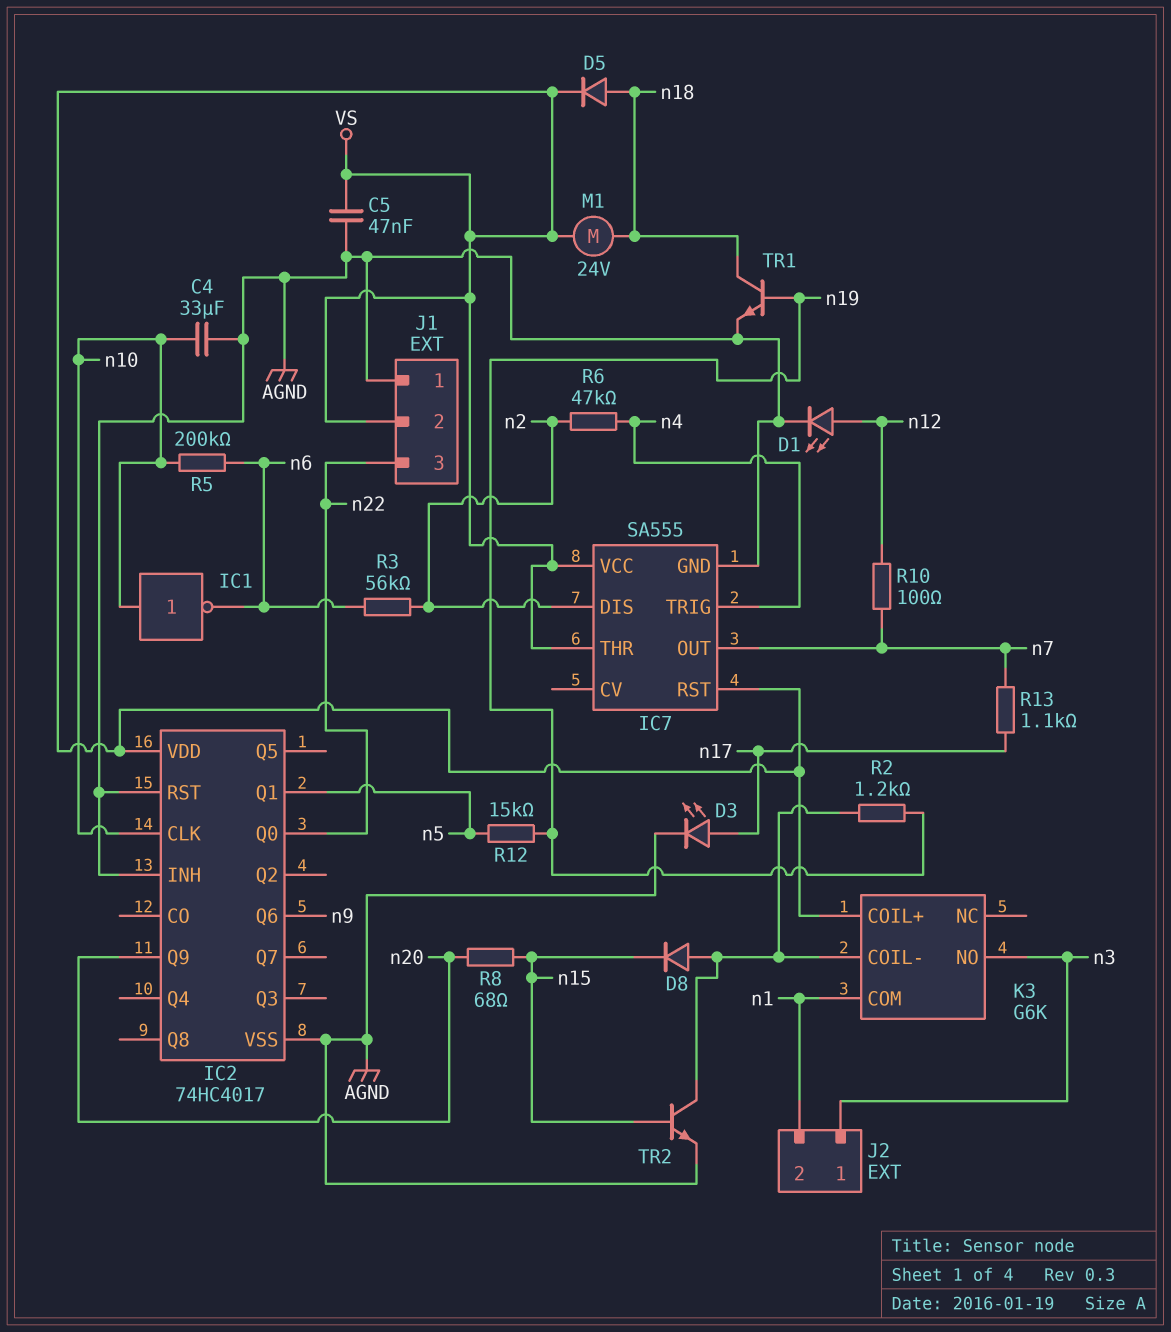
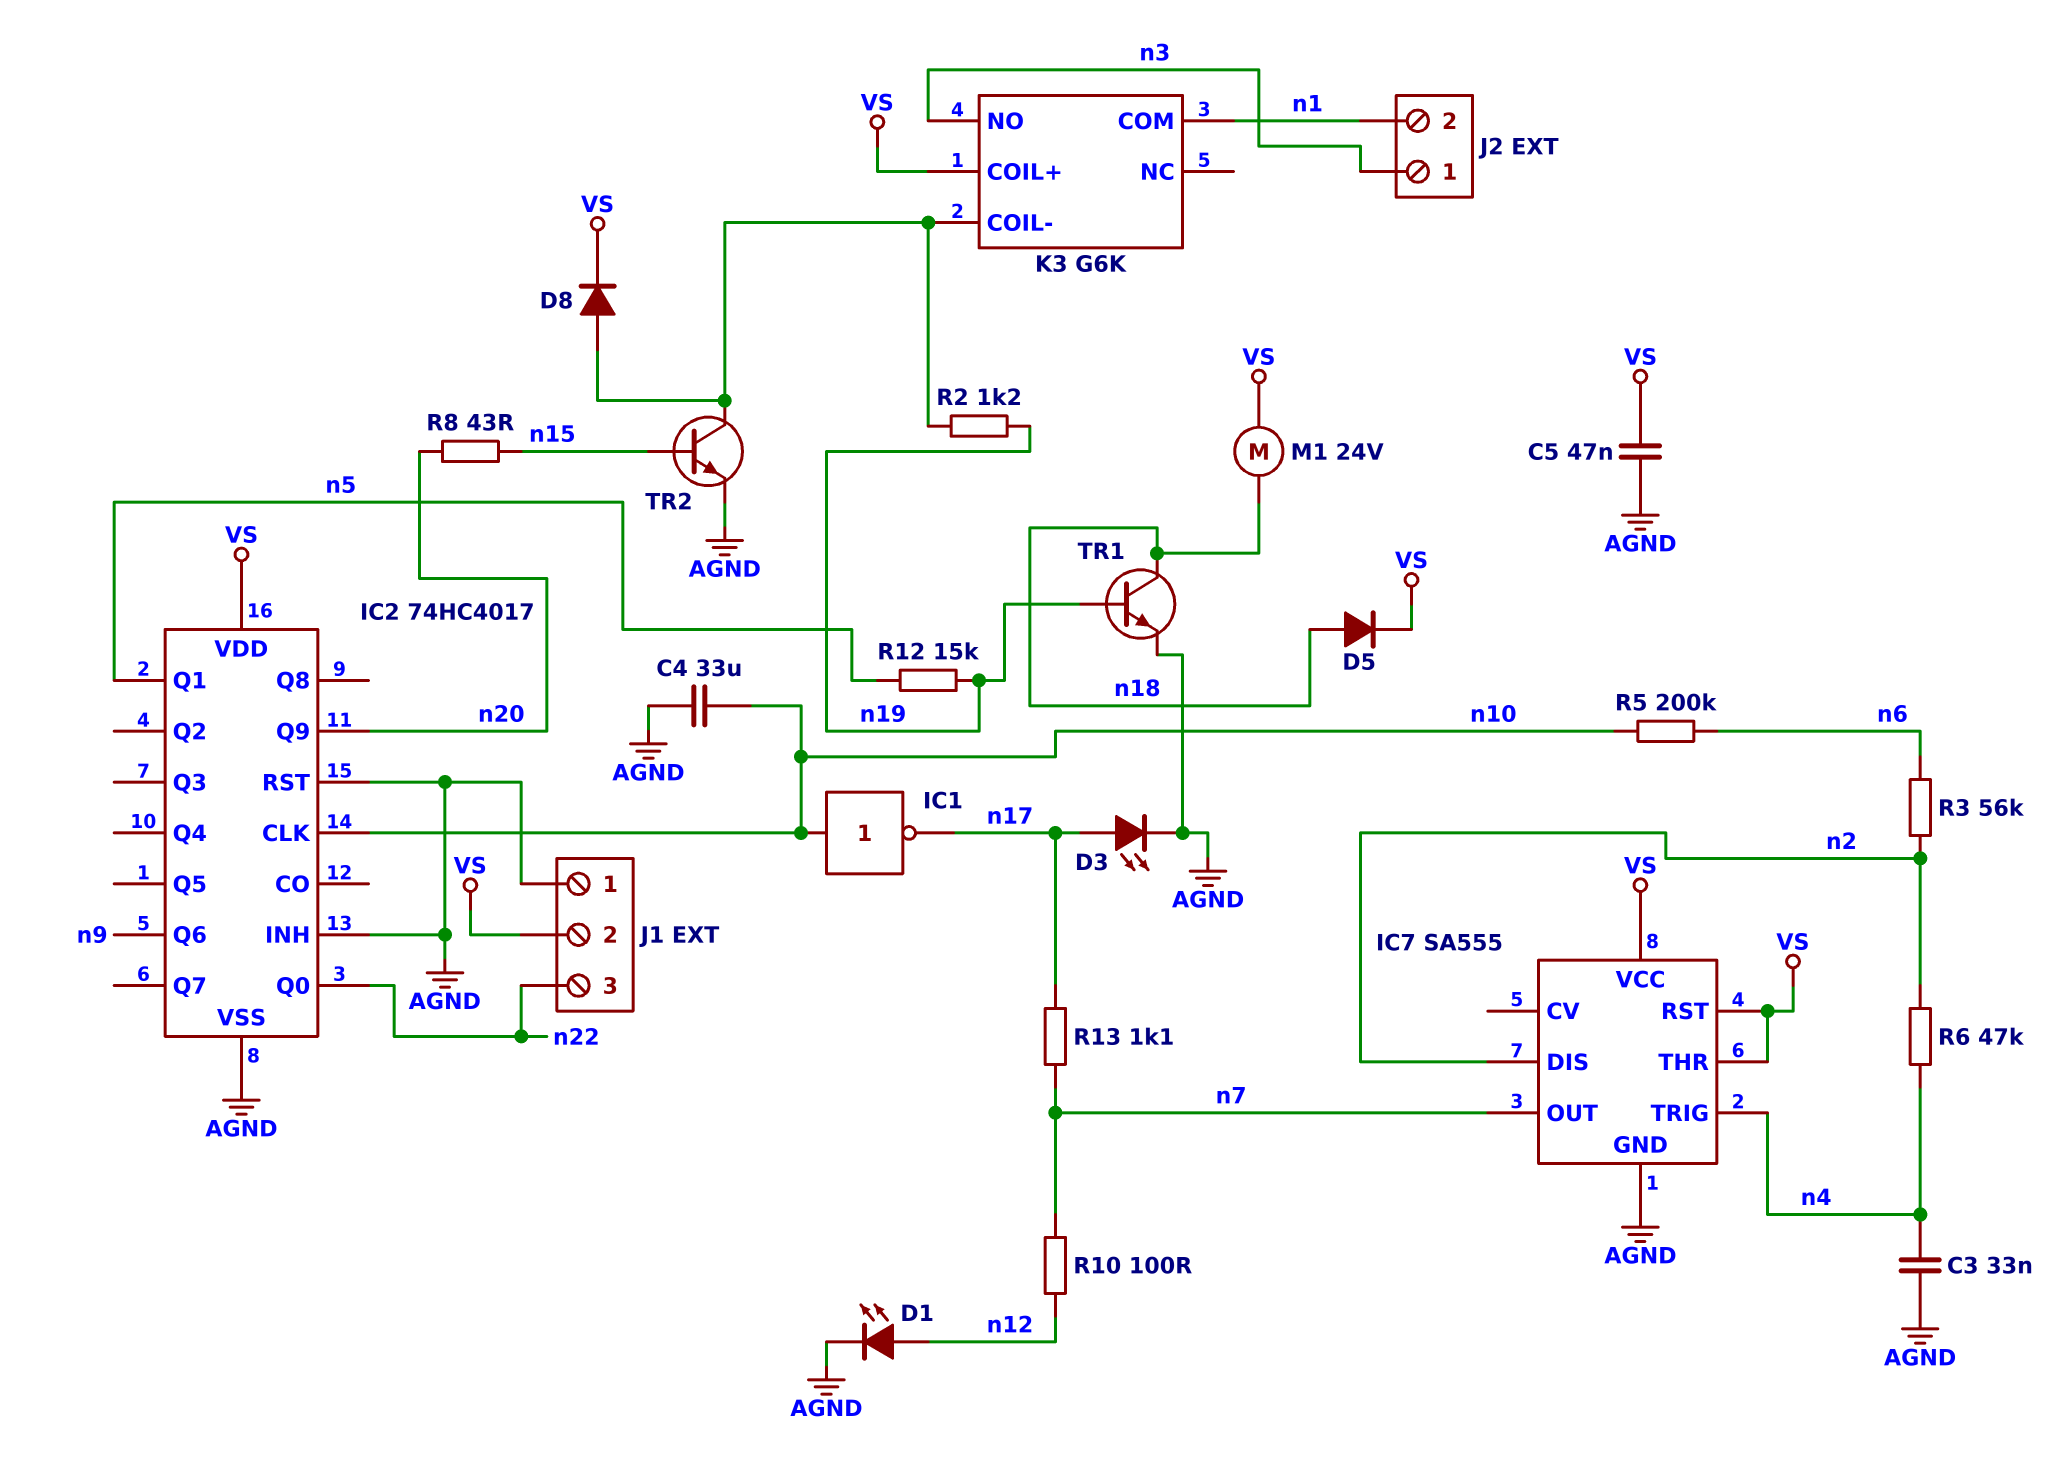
C3: none -> 33nF (AGND, n4)
D8: diode (A K3/COIL-, K n15) -> diode (A K3/COIL-, K VS)
IC1: NOT (in n10, out n6) -> NOT (in n10, out n17)
R8: 68 (n15, n20) -> 43 (n15, n20)

